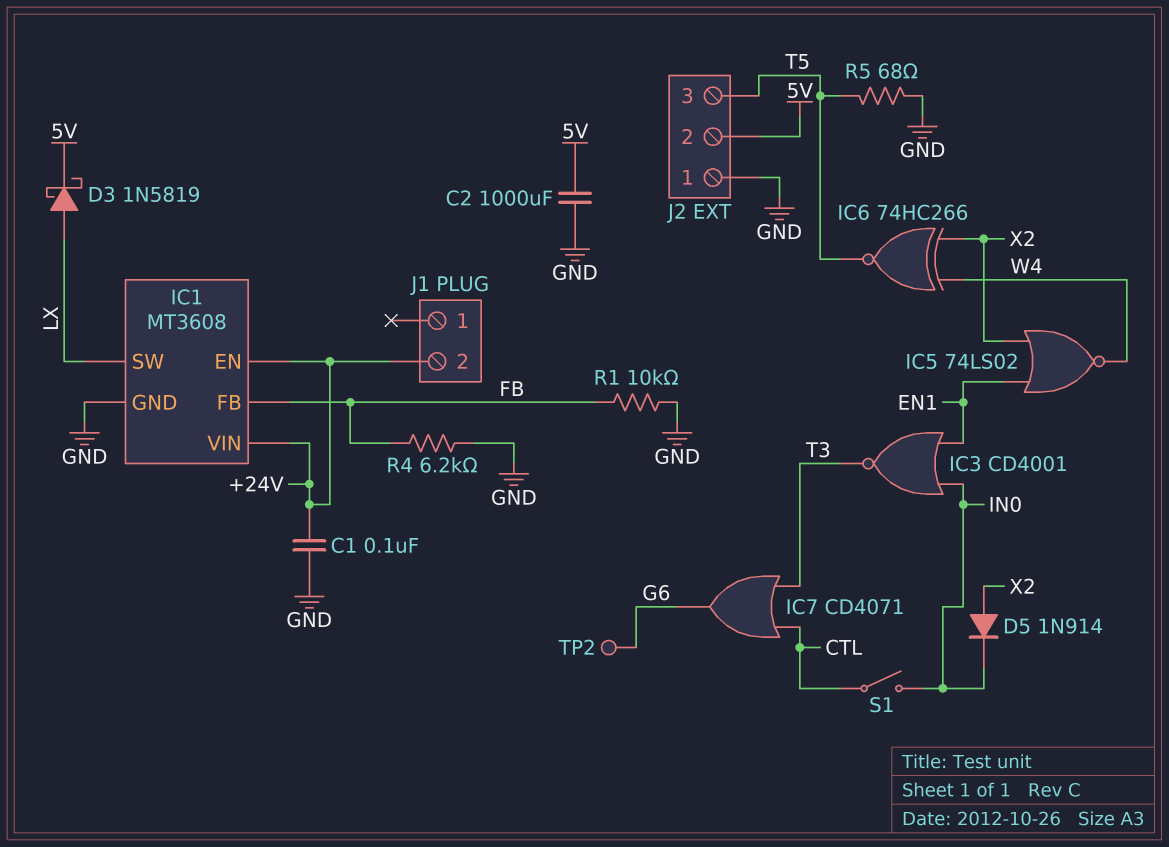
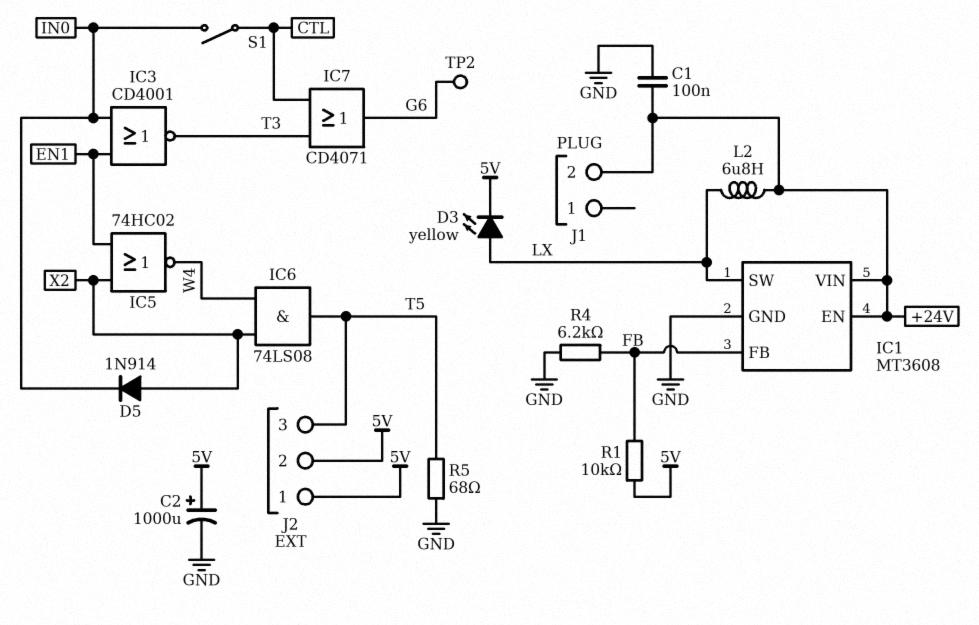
C2: 1000uF (5V, GND) -> 1000uF (plus 5V, minus GND)
D3: schottky 1N5819 (A LX, K 5V) -> LED yellow (A LX, K 5V)
IC5: NOR 74LS02 (in EN1, in X2, out W4) -> NOR 74HC02 (in EN1, in X2, out W4)
IC6: XNOR 74HC266 (in W4, in X2, out T5) -> AND 74LS08 (in W4, in X2, out T5)
J2 pin 1: GND -> 5V
L2: none -> 6.8uH (+24V, LX)
R1: 10k (FB, GND) -> 10k (5V, FB)

